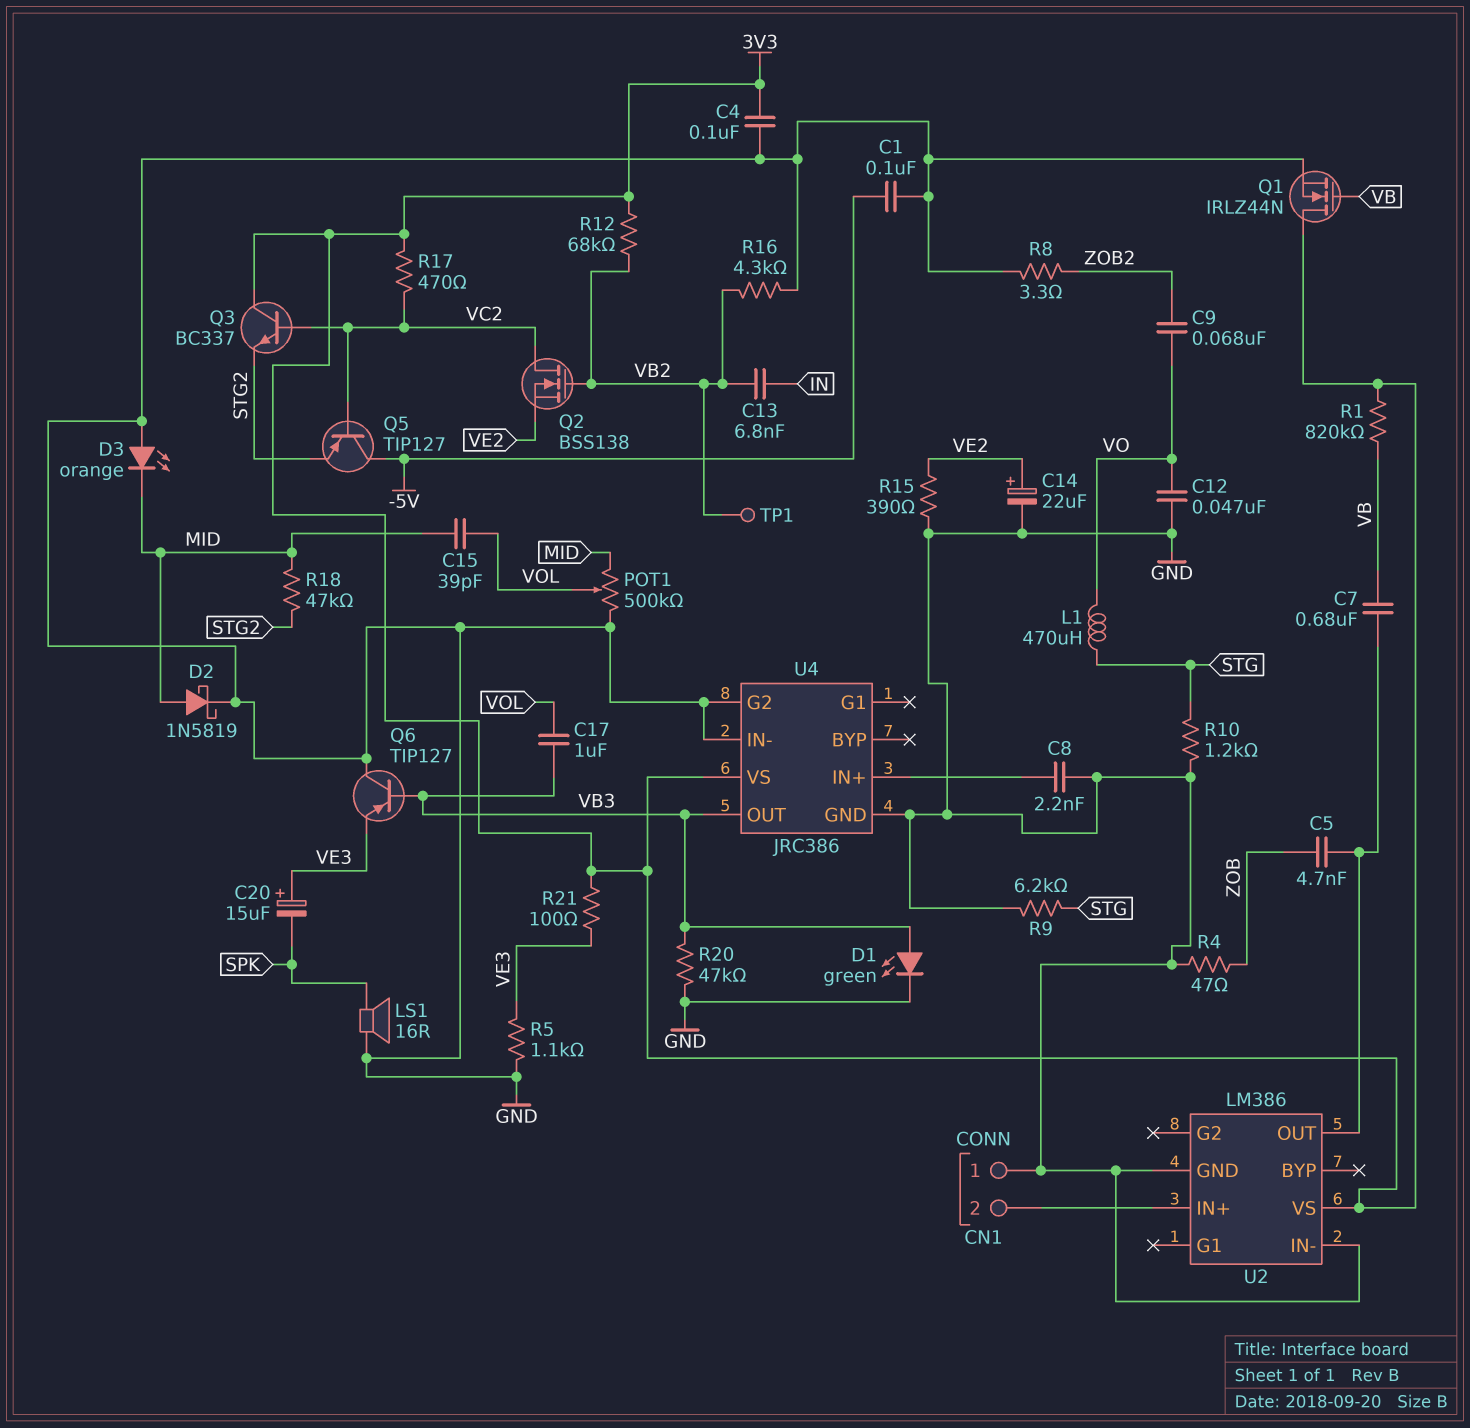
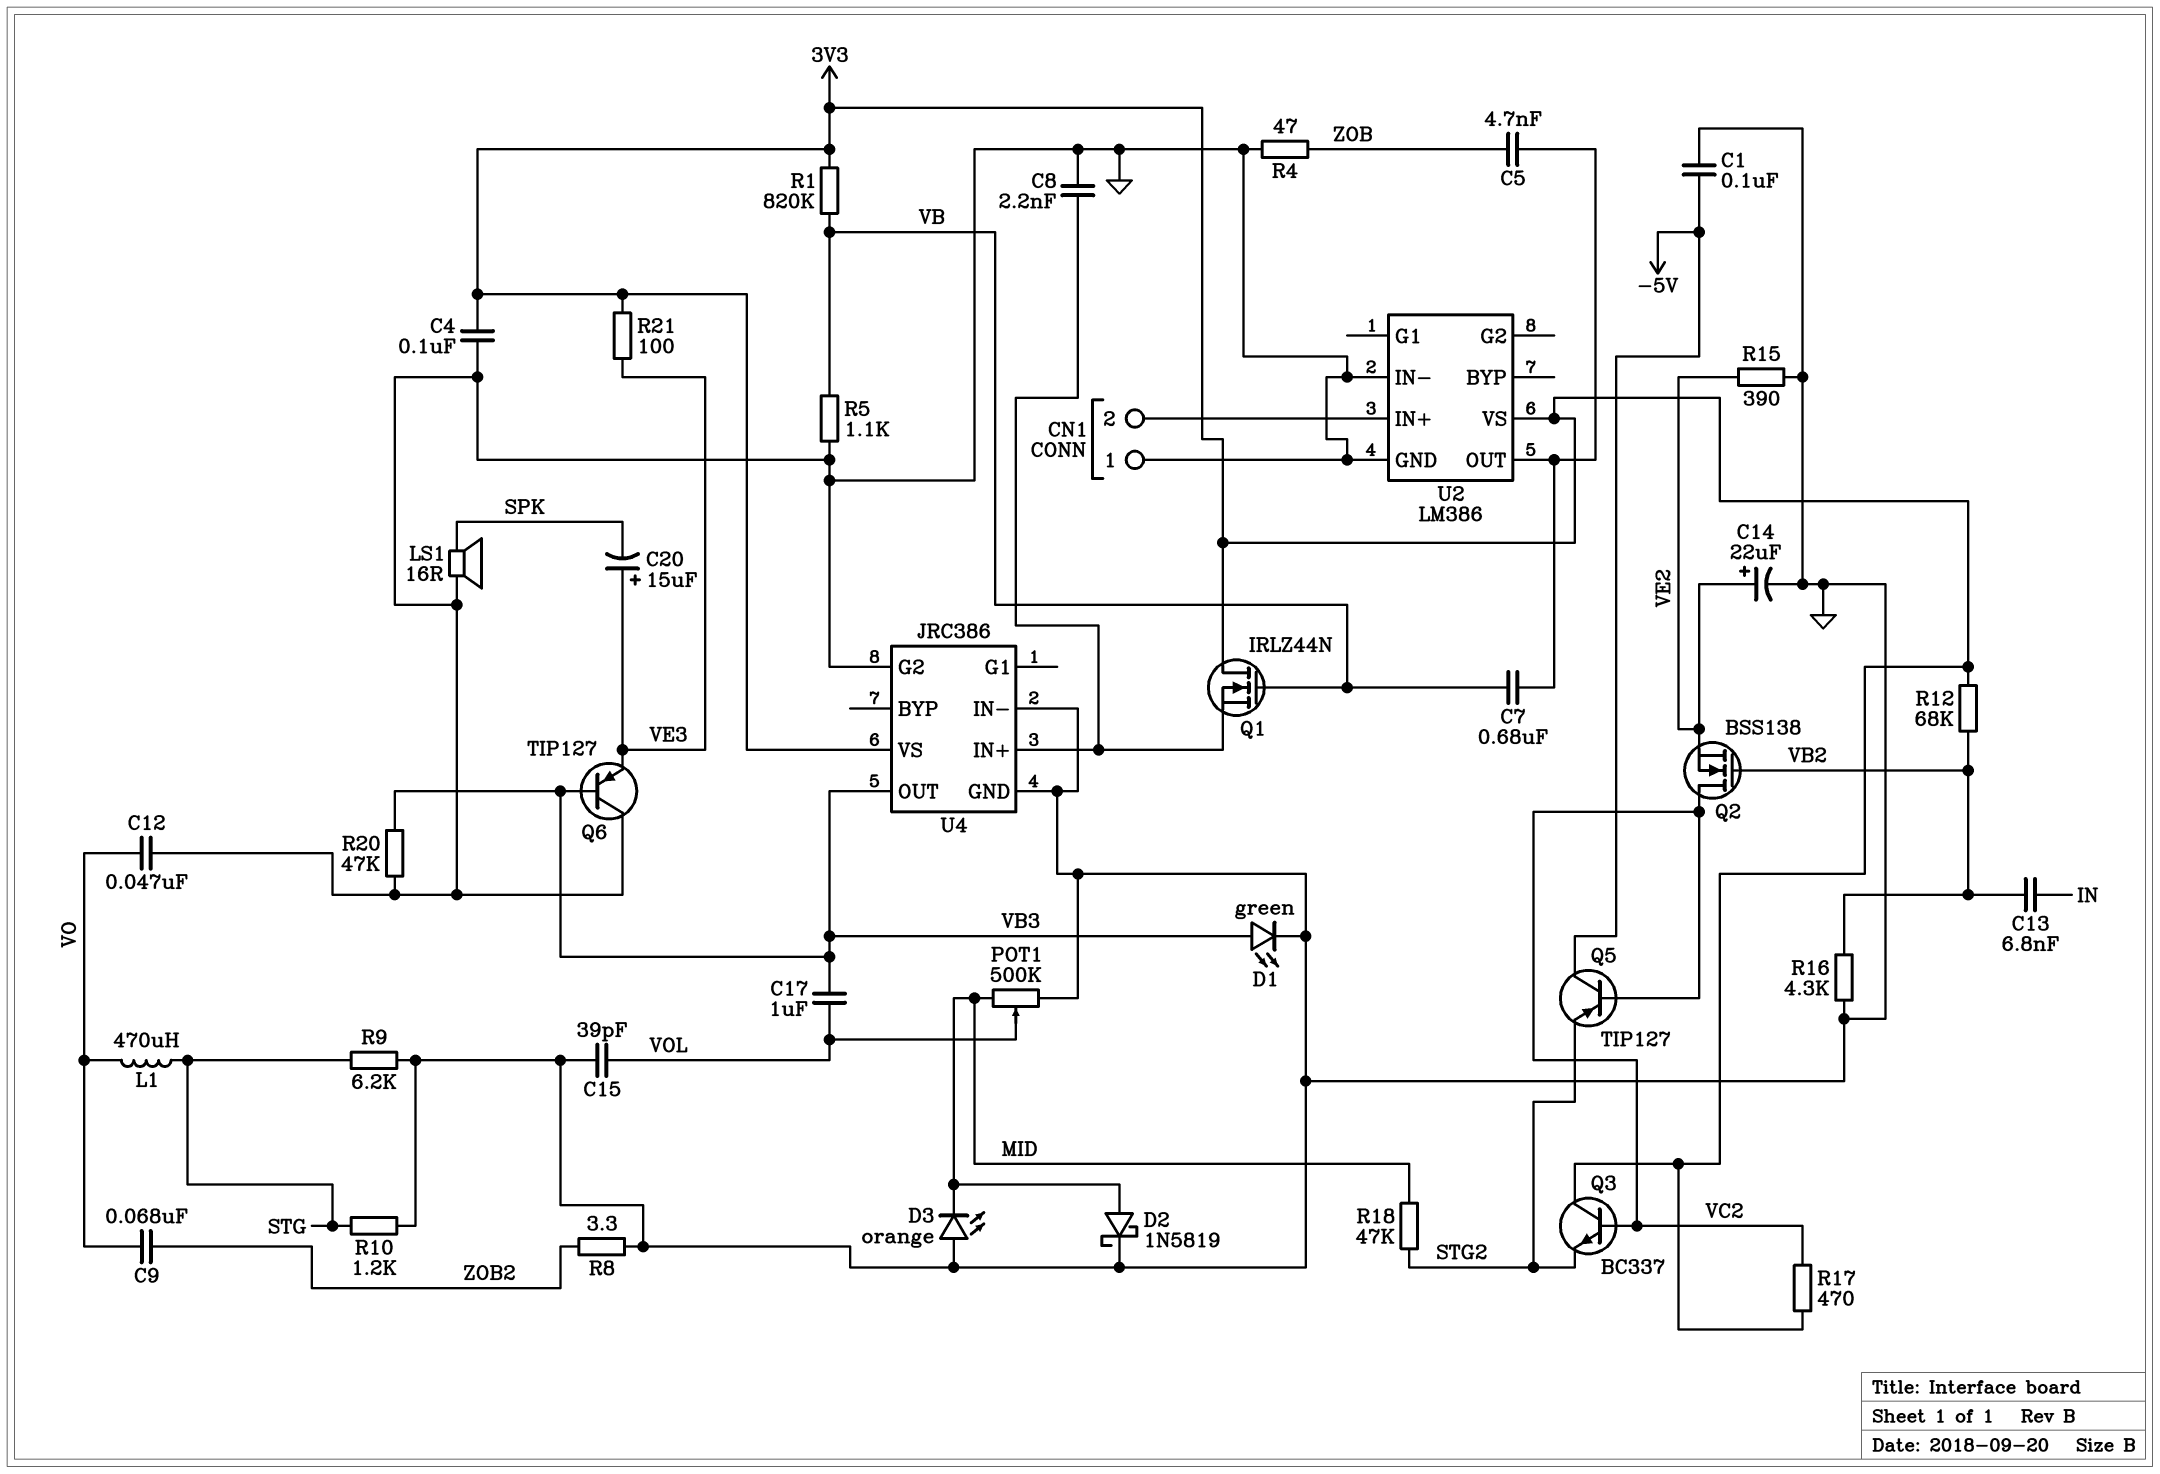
C15: 39pF (MID, VOL) -> 39pF (GND, VOL)
Q1: NMOS IRLZ44N (G VB, D 3V3, S GND) -> NMOS IRLZ44N (G VB, D 3V3, S U4/IN+)
R5: 1.1k (GND, VE3) -> 1.1k (GND, VB)
TP1: test point (VB2) -> none

